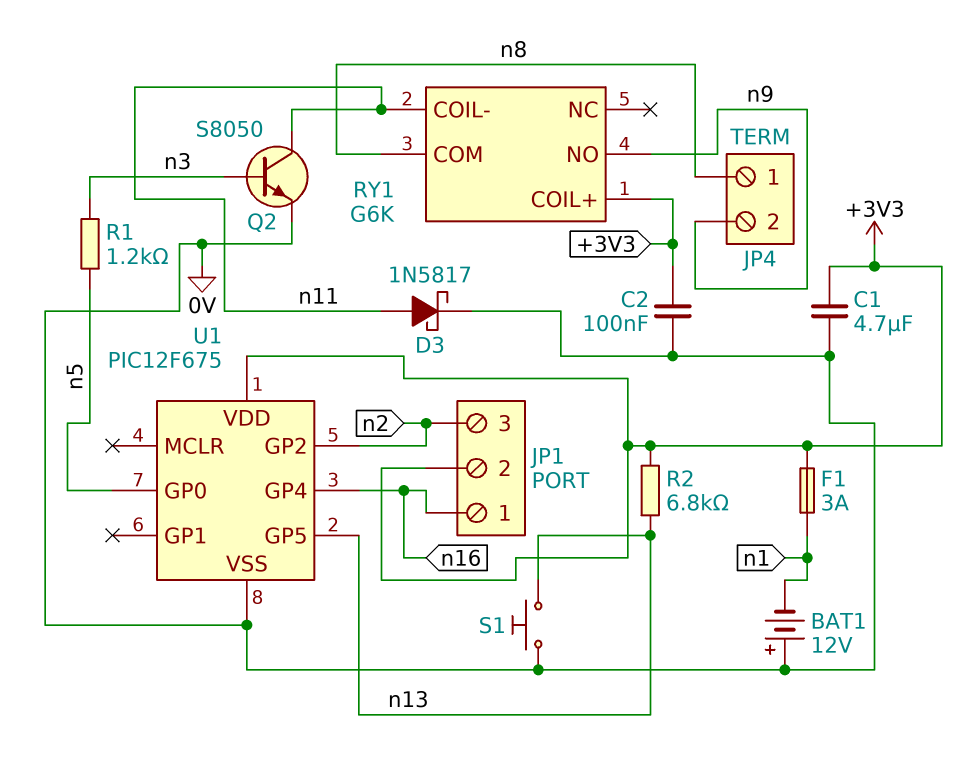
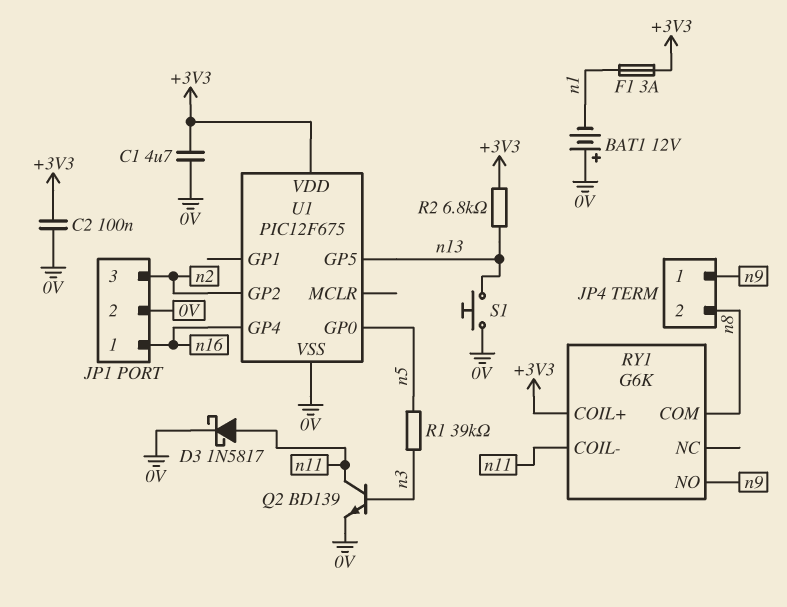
JP1 pin 2: +3V3 -> 0V
JP4 pin 1: n8 -> n9
JP4 pin 2: n9 -> n8
Q2: NPN S8050 (B n3, C n11, E 0V) -> NPN BD139 (B n3, C n11, E 0V)
R1: 1.2k (n3, n5) -> 39k (n3, n5)

